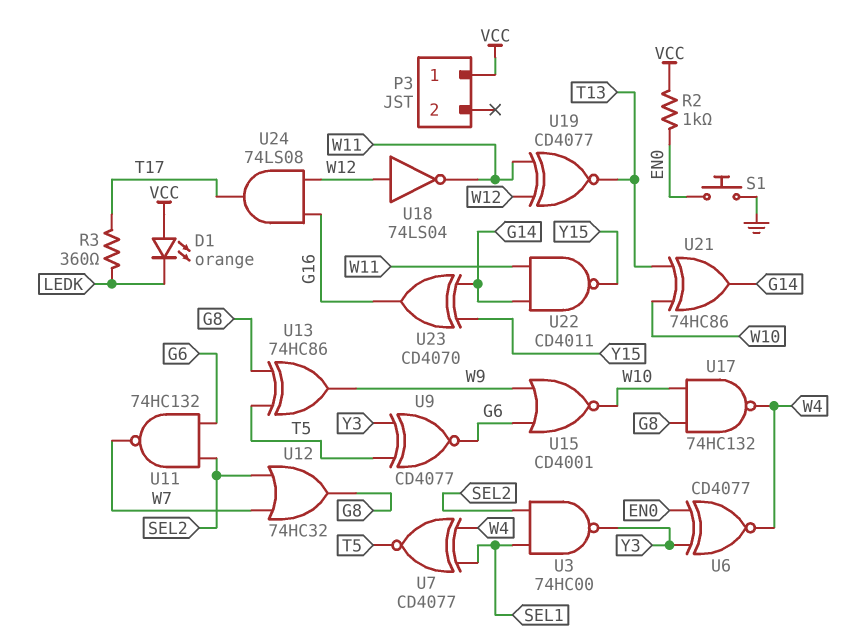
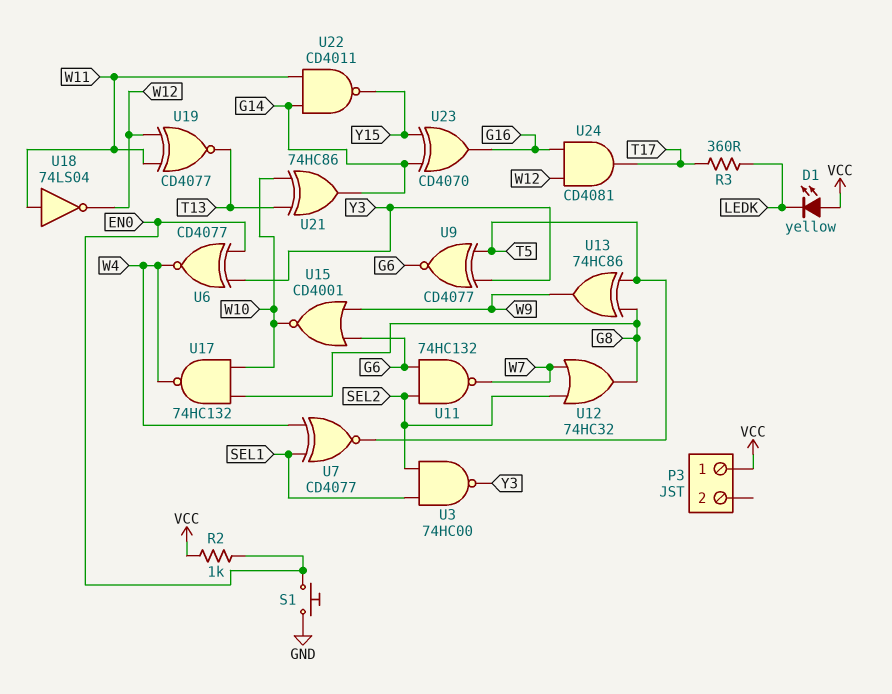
D1: LED orange (A VCC, K LEDK) -> LED yellow (A VCC, K LEDK)
U18: NOT 74LS04 (in W12, out W11) -> NOT 74LS04 (in W11, out W12)
U24: AND 74LS08 (in G16, in W12, out T17) -> AND CD4081 (in G16, in W12, out T17)

